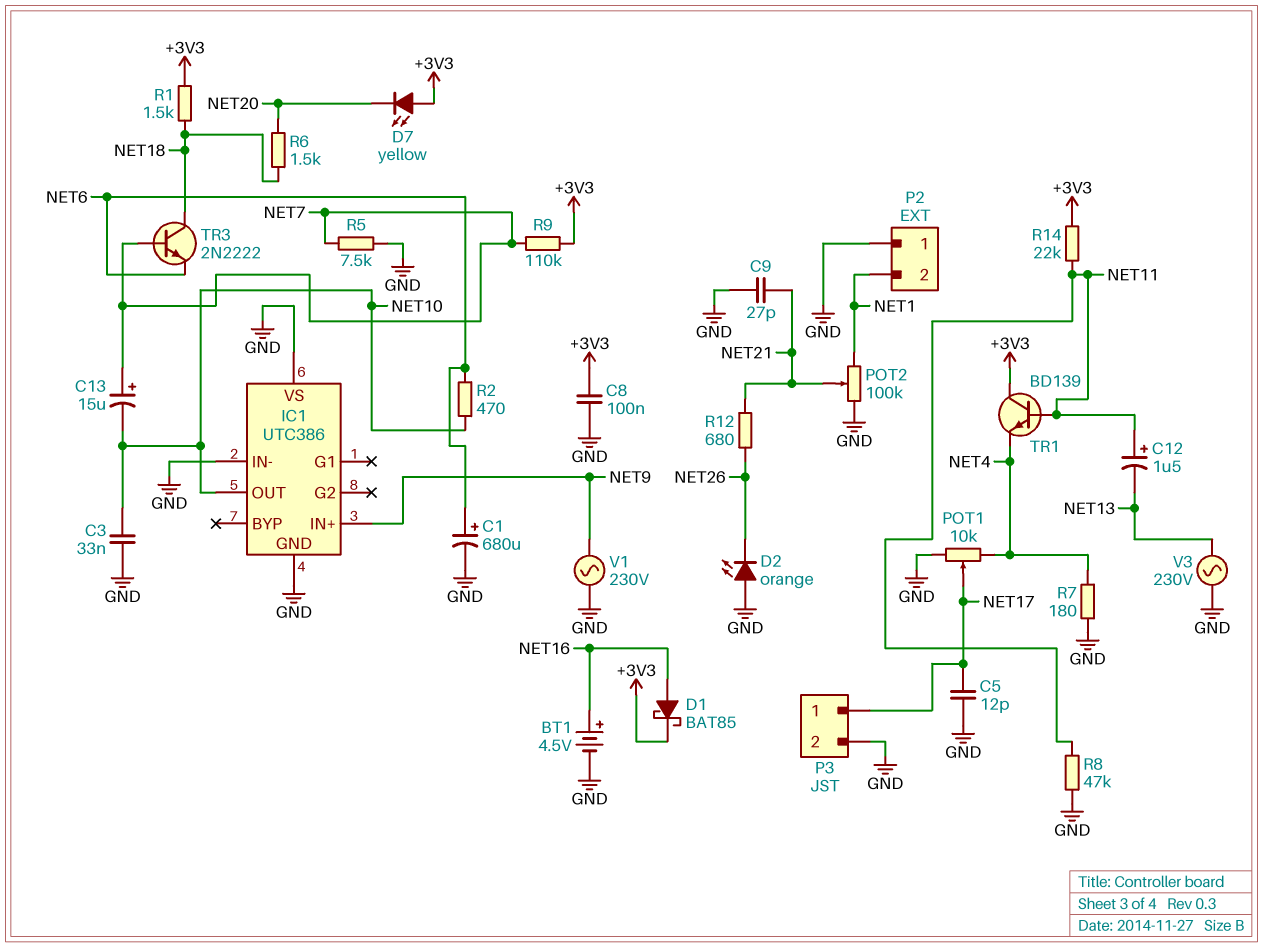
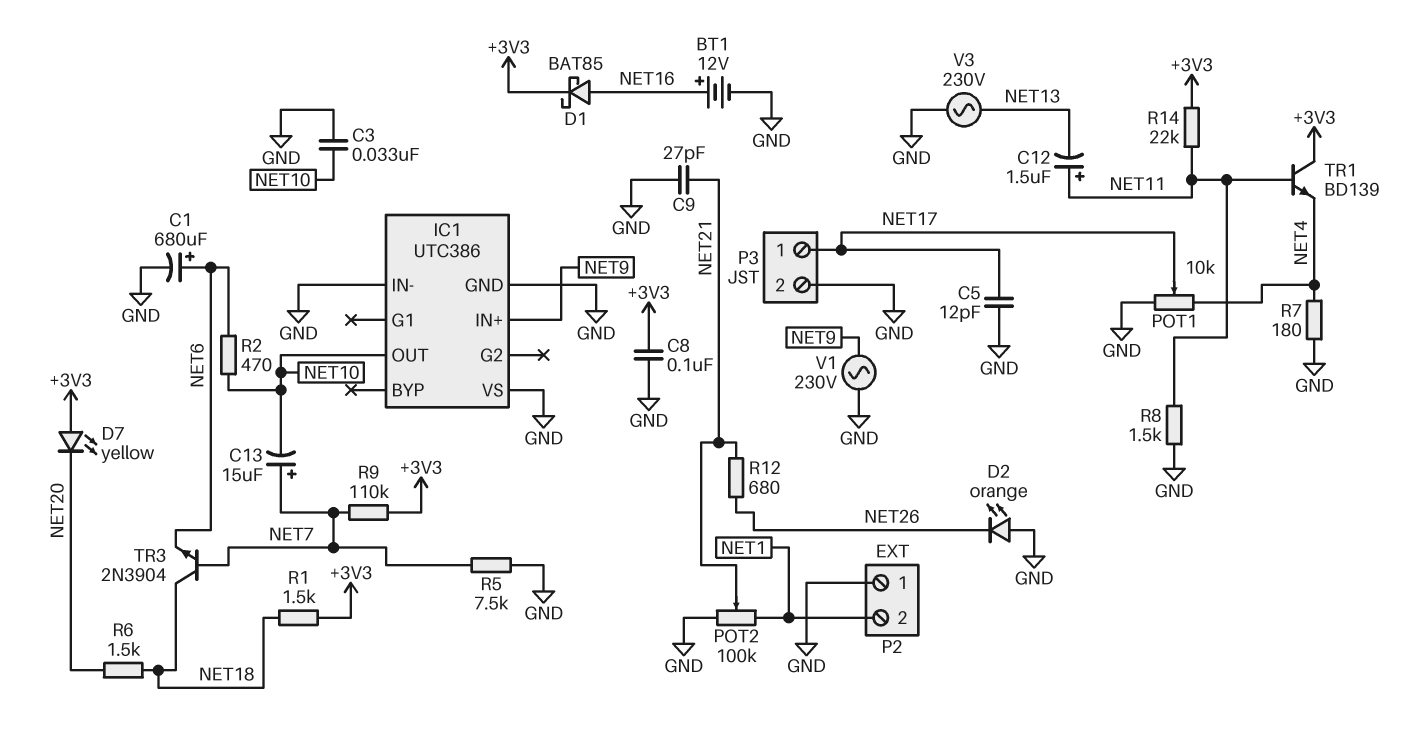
BT1: 4.5V (plus NET16, minus GND) -> 12V (plus NET16, minus GND)
R8: 47k (GND, NET11) -> 1.5k (GND, NET11)
TR3: NPN 2N2222 (B NET7, C NET18, E NET6) -> NPN 2N3904 (B NET7, C NET18, E NET6)

